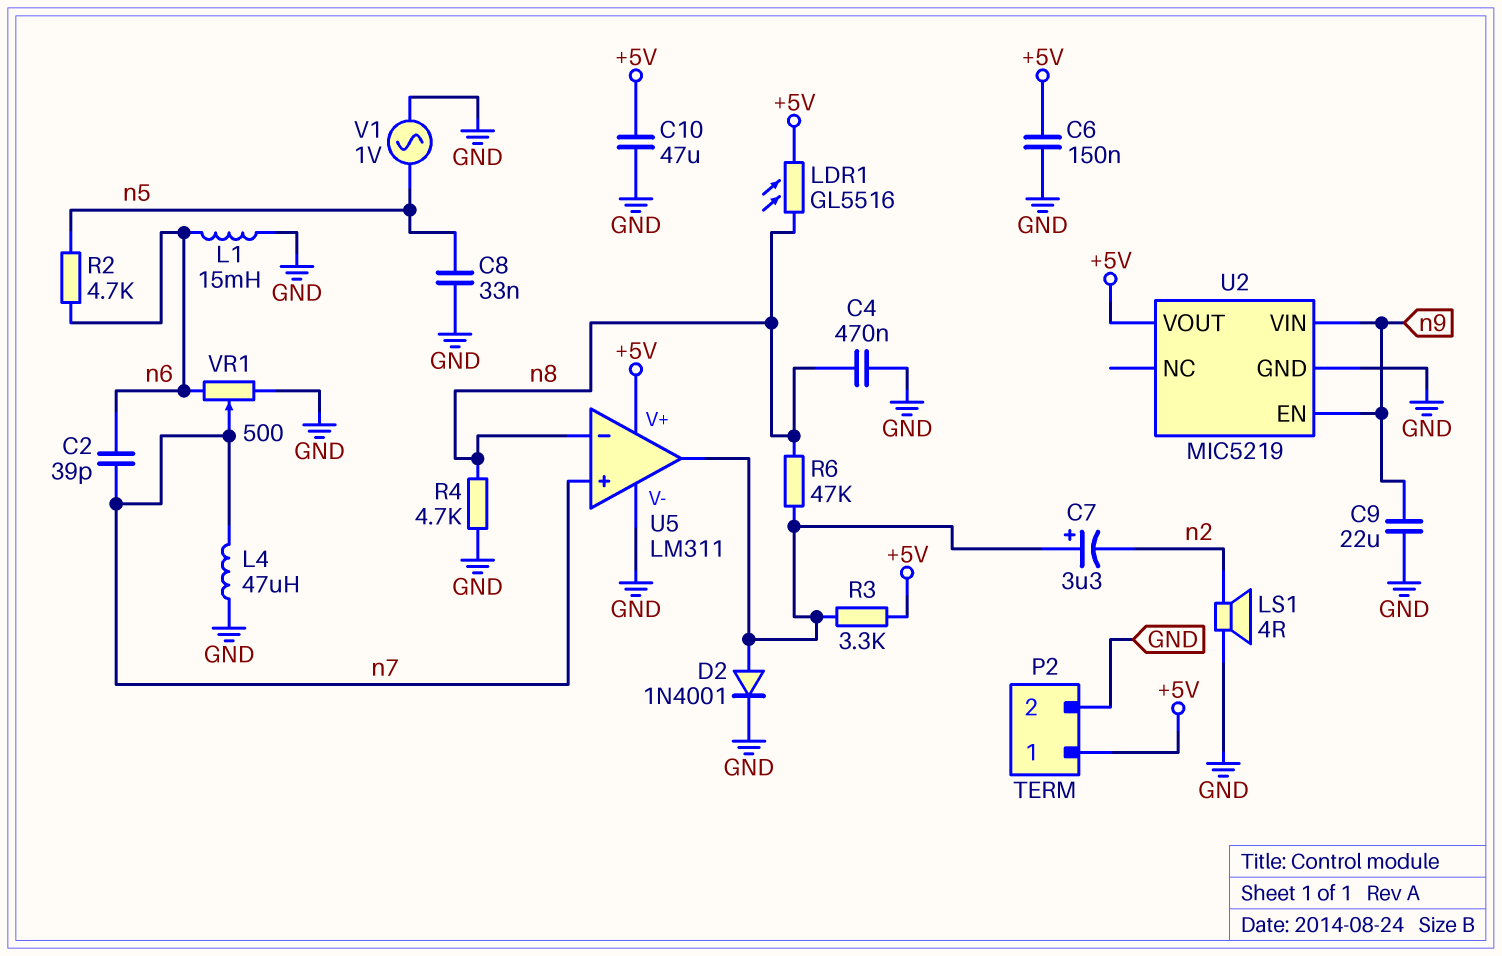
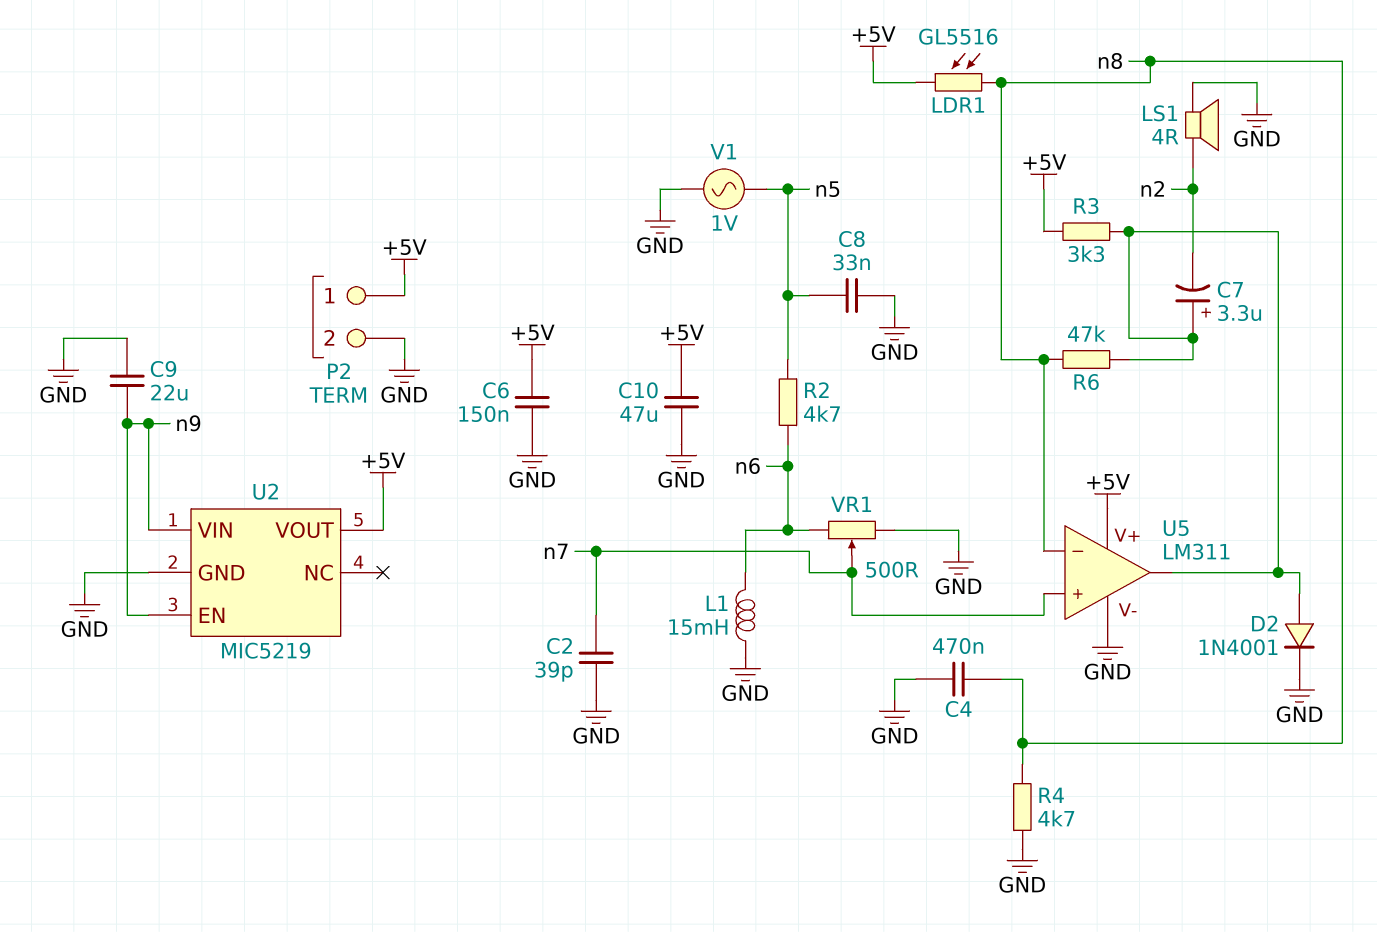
C2: 39pF (n6, n7) -> 39pF (GND, n7)
L4: 47uH (GND, n7) -> none

